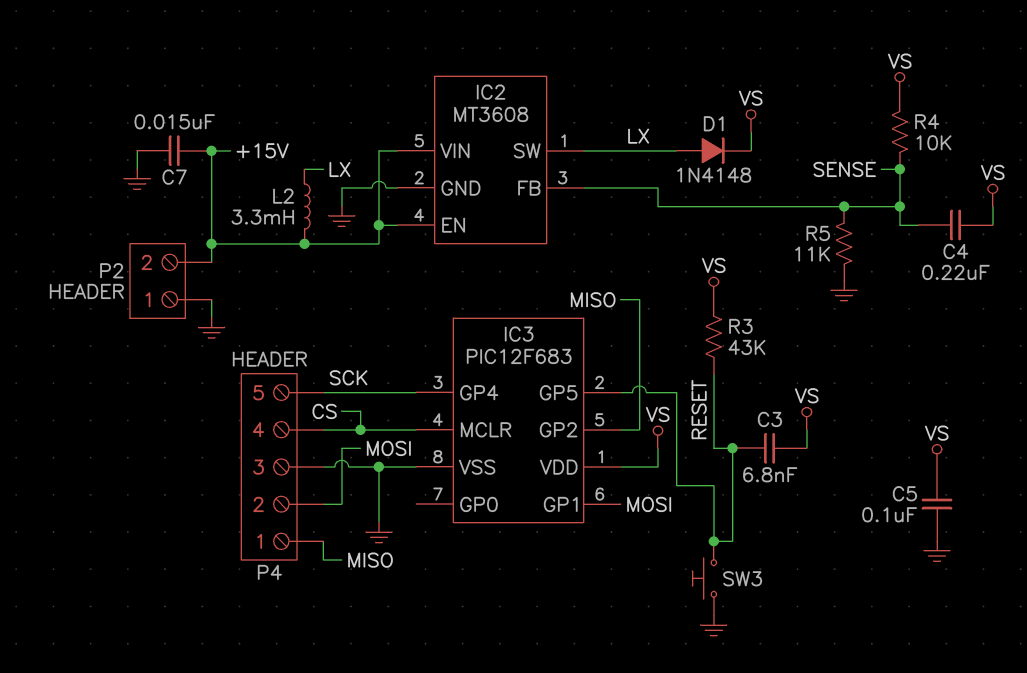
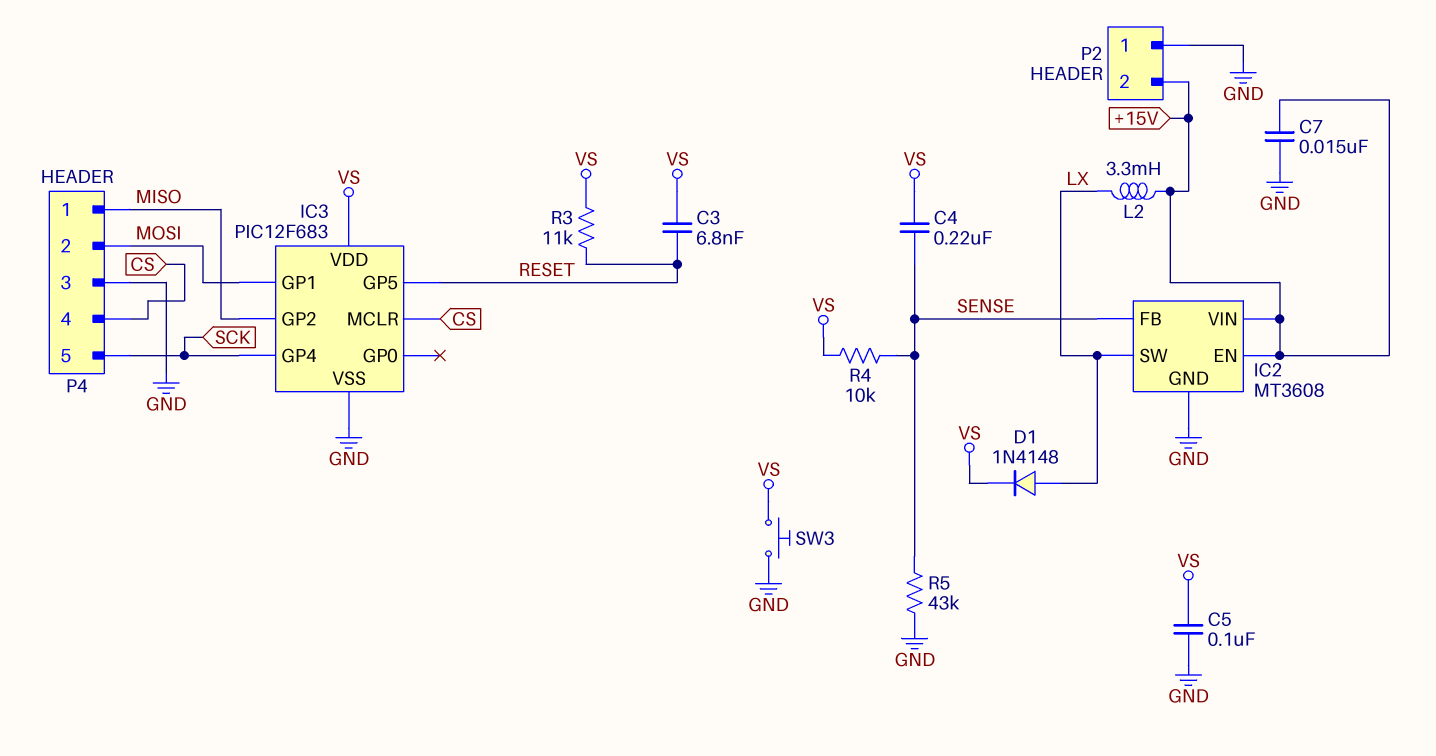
R3: 43k (RESET, VS) -> 11k (RESET, VS)
R5: 11k (GND, SENSE) -> 43k (GND, SENSE)
SW3: button (GND, RESET) -> button (GND, VS)

